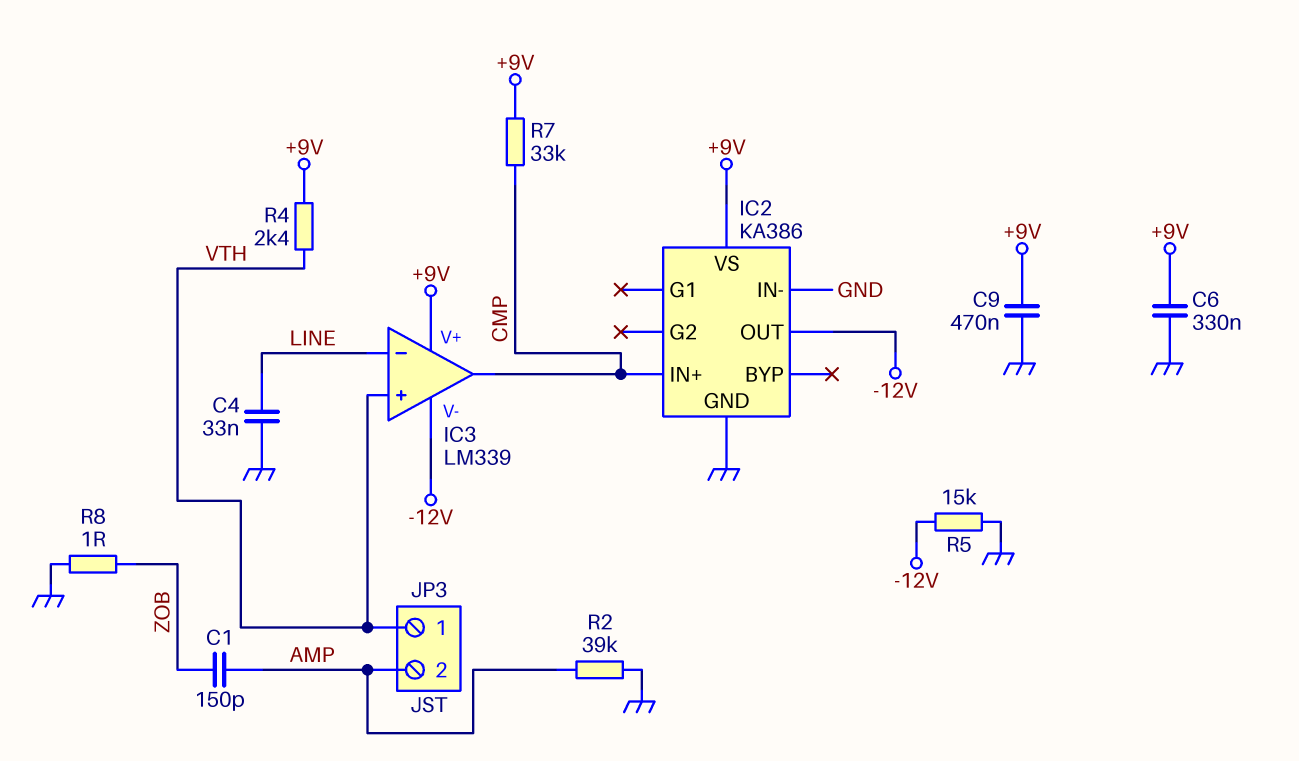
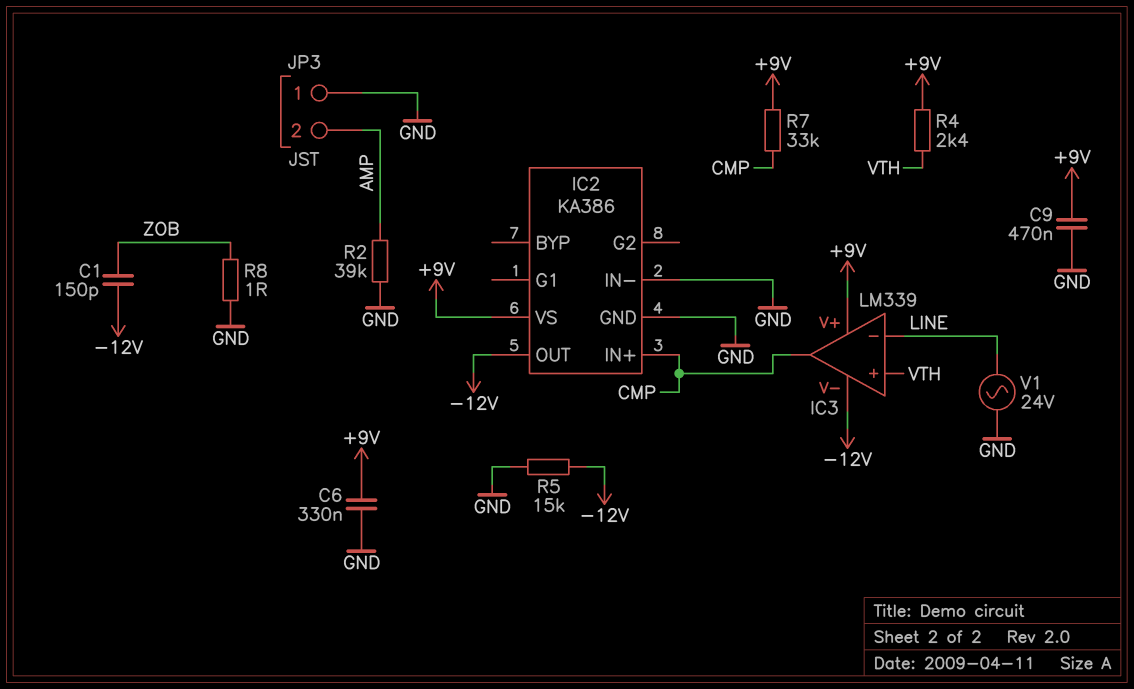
C1: 150pF (AMP, ZOB) -> 150pF (-12V, ZOB)
C4: 33nF (GND, LINE) -> none
JP3 pin 1: VTH -> GND
V1: none -> AC 24V (GND, LINE)

